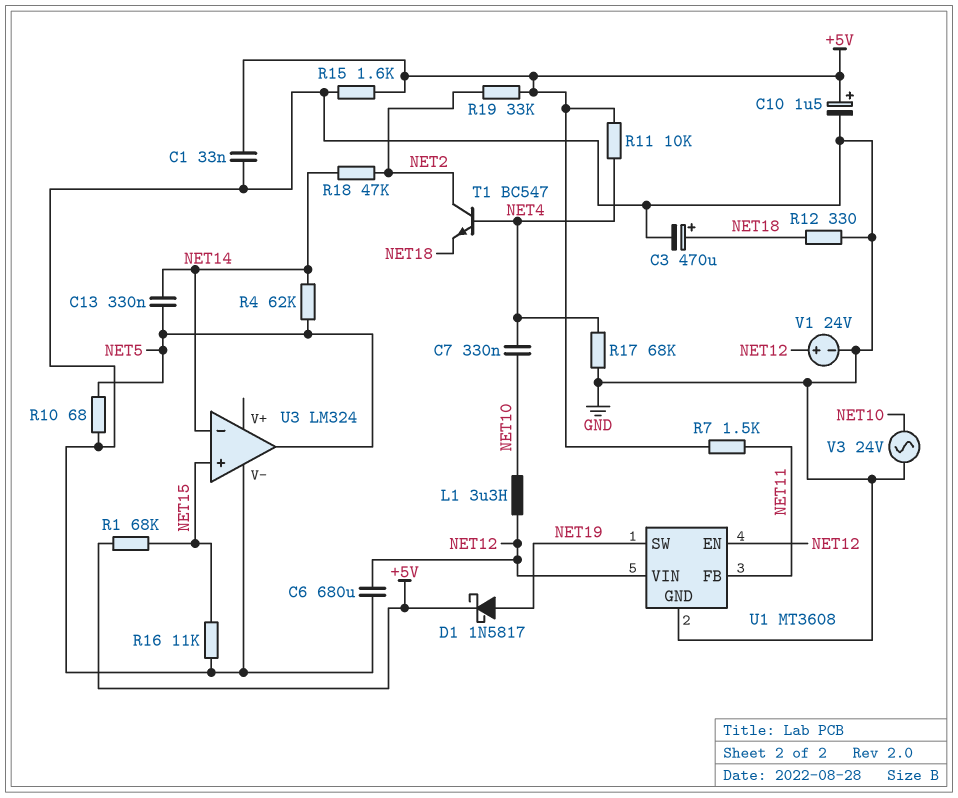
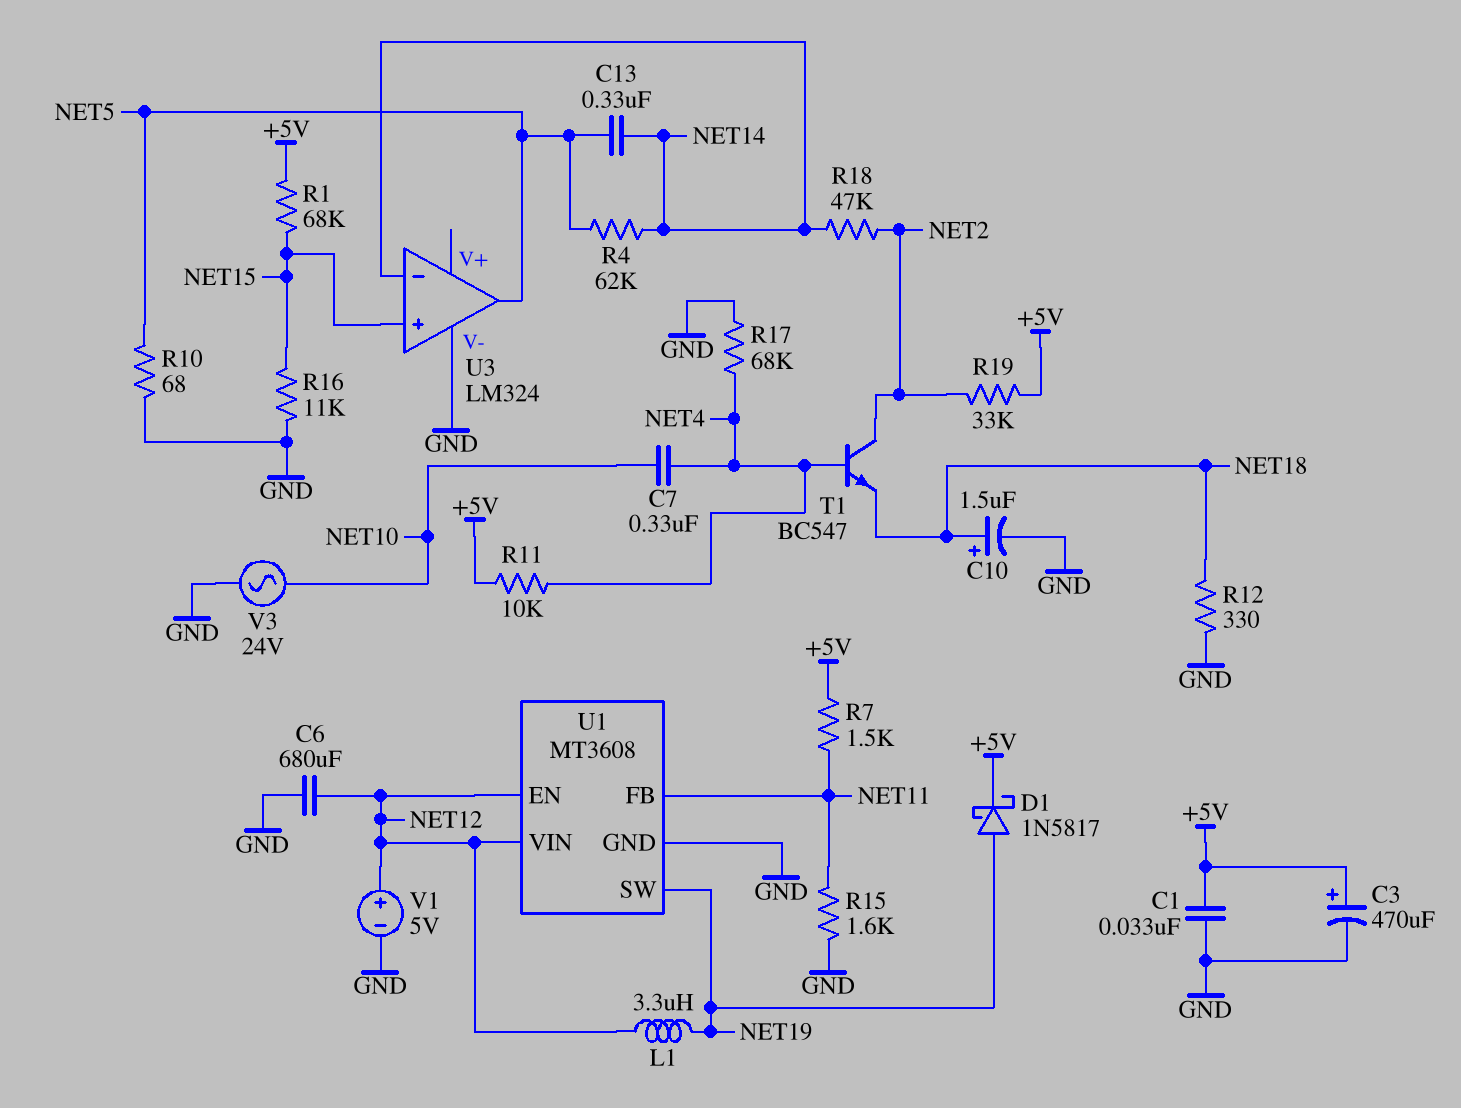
C3: 470uF (plus NET18, minus GND) -> 470uF (plus +5V, minus GND)
C10: 1.5uF (plus +5V, minus GND) -> 1.5uF (plus NET18, minus GND)
L1: 3.3uH (NET10, NET12) -> 3.3uH (NET12, NET19)
R15: 1.6k (+5V, GND) -> 1.6k (GND, NET11)
V1: 24V (plus NET12, minus GND) -> 5V (plus NET12, minus GND)

